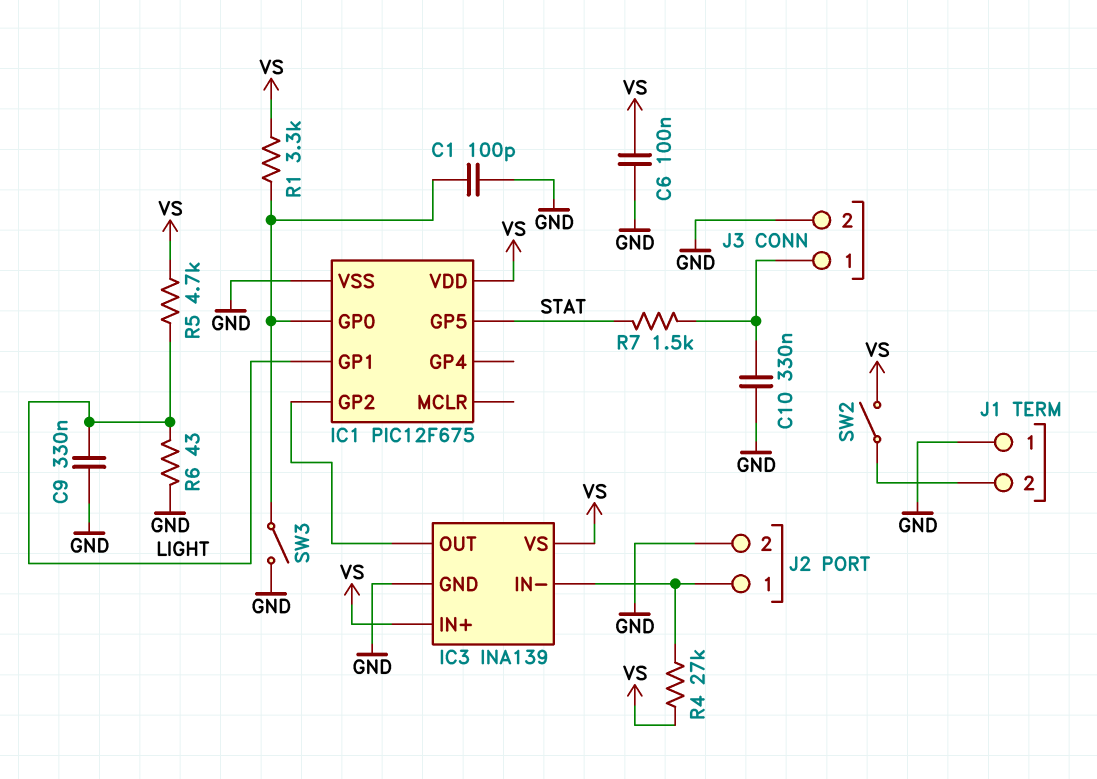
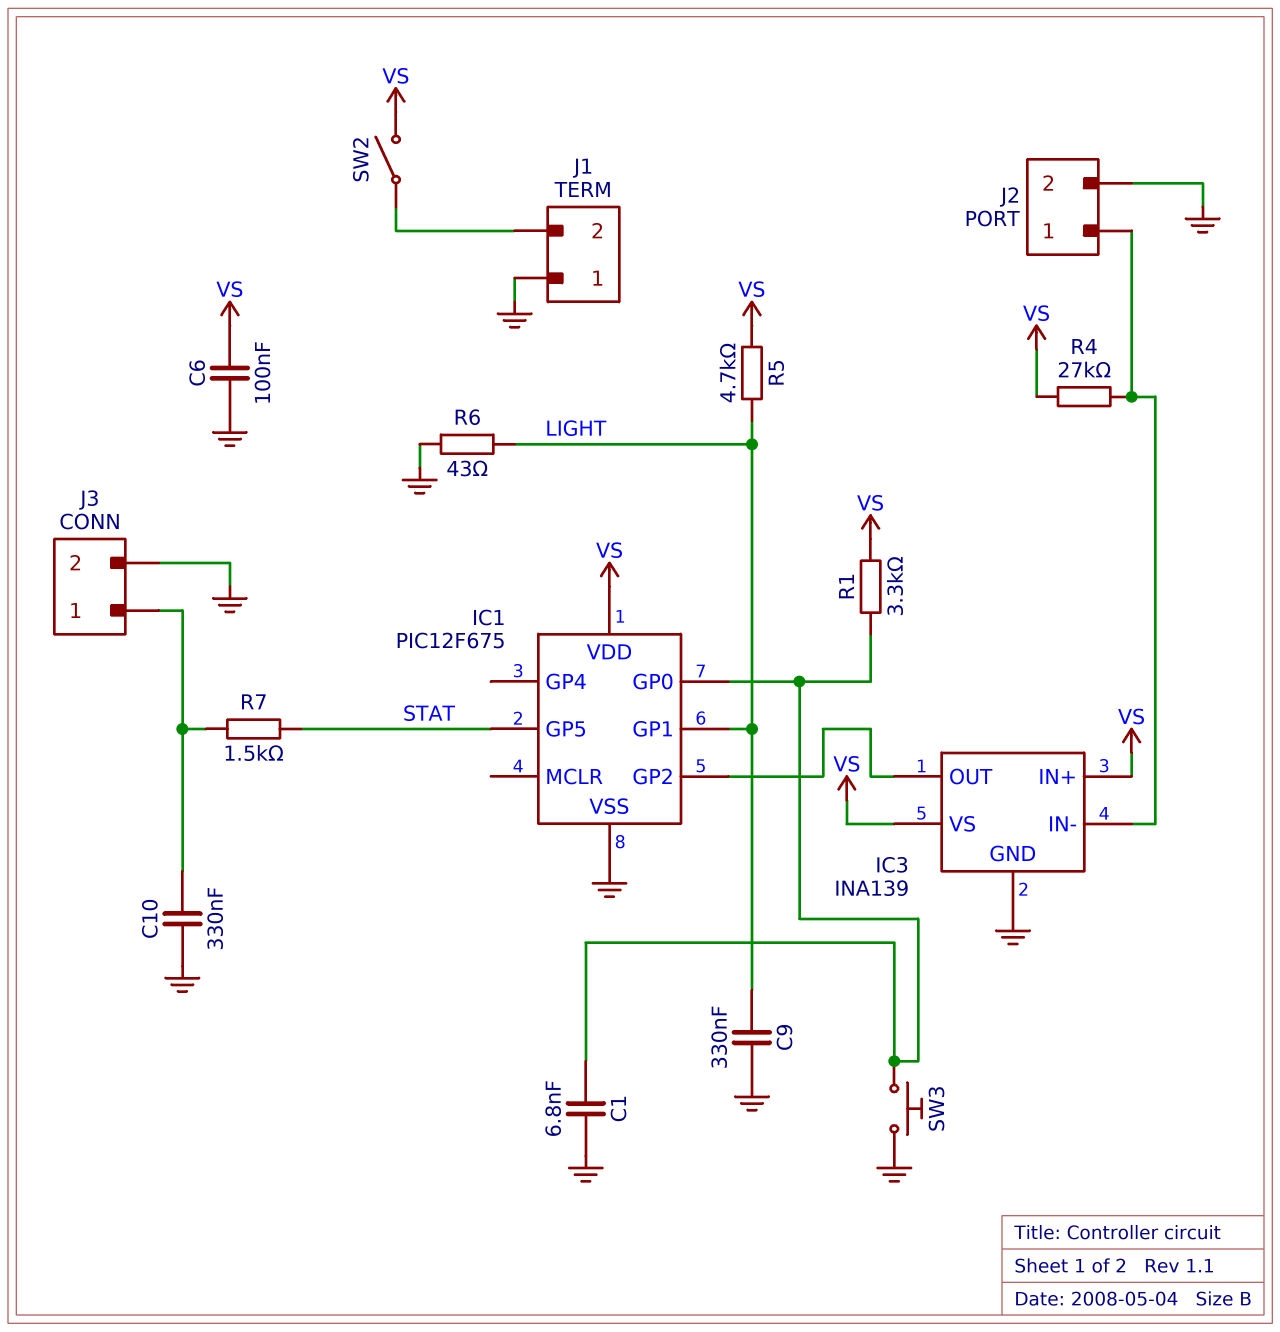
C1: 100pF (GND, IC1/GP0) -> 6.8nF (GND, IC1/GP0)
SW3: switch (GND, IC1/GP0) -> button (GND, IC1/GP0)

